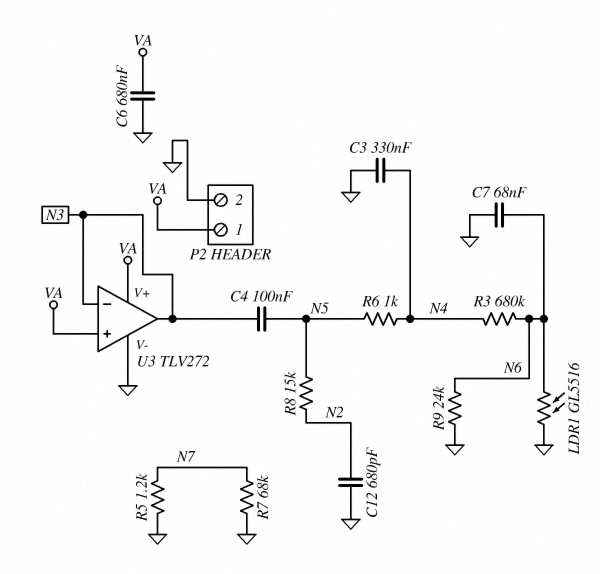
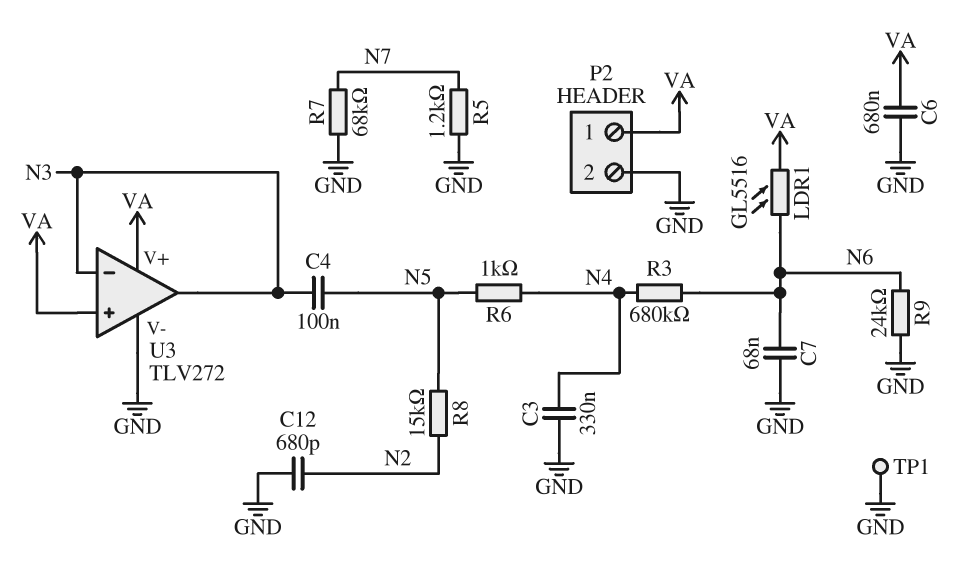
LDR1: GL5516 (GND, N6) -> GL5516 (N6, VA)
TP1: none -> test point (GND)

